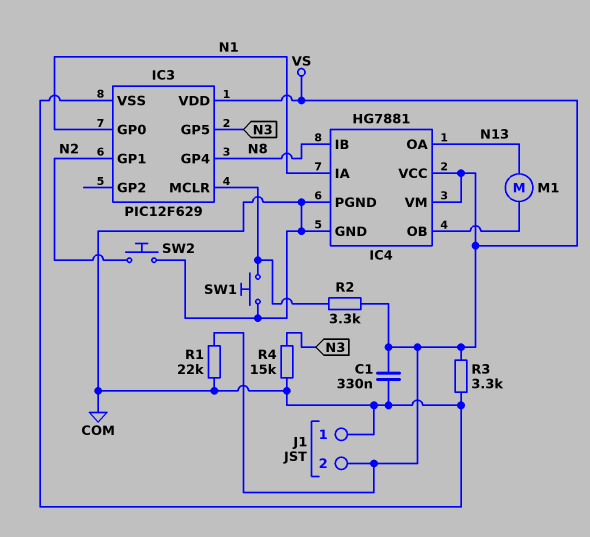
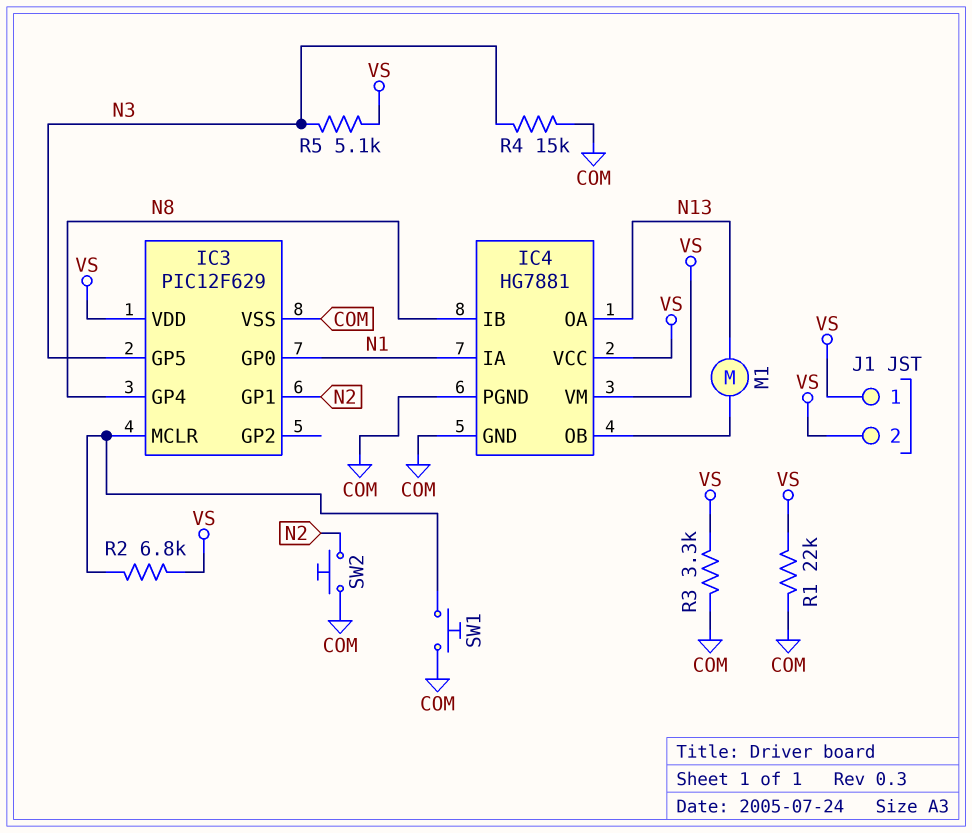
C1: 330nF (COM, VS) -> none
J1 pin 1: COM -> VS
R2: 3.3k (IC3/MCLR, VS) -> 6.8k (IC3/MCLR, VS)
R5: none -> 5.1k (N3, VS)

